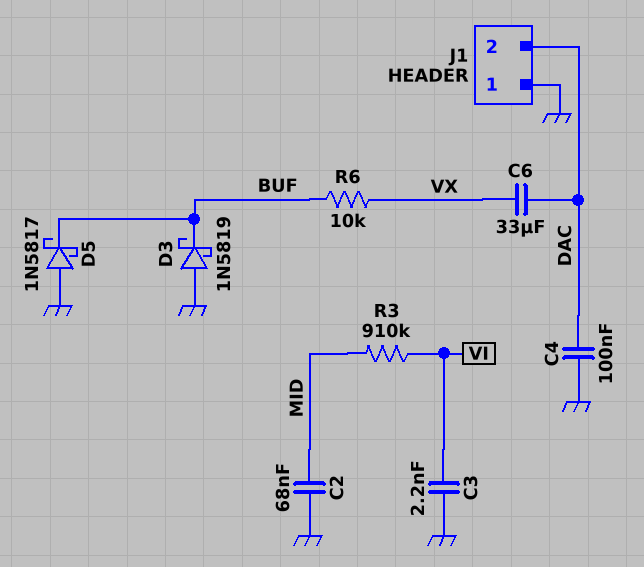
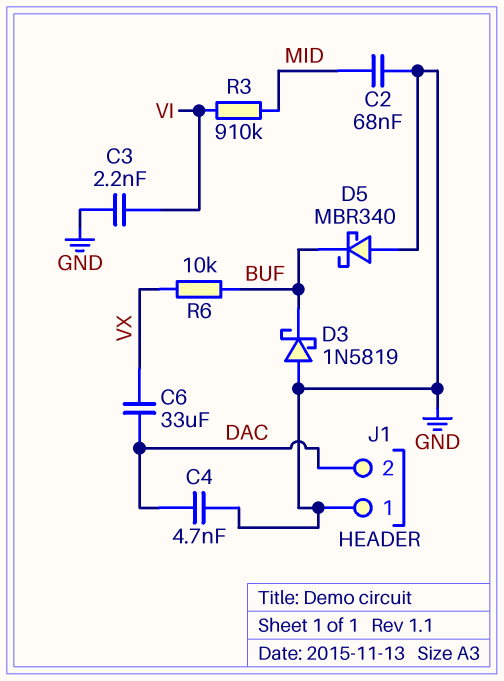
C4: 100nF (DAC, GND) -> 4.7nF (DAC, GND)
D5: schottky 1N5817 (A GND, K BUF) -> schottky MBR340 (A GND, K BUF)

